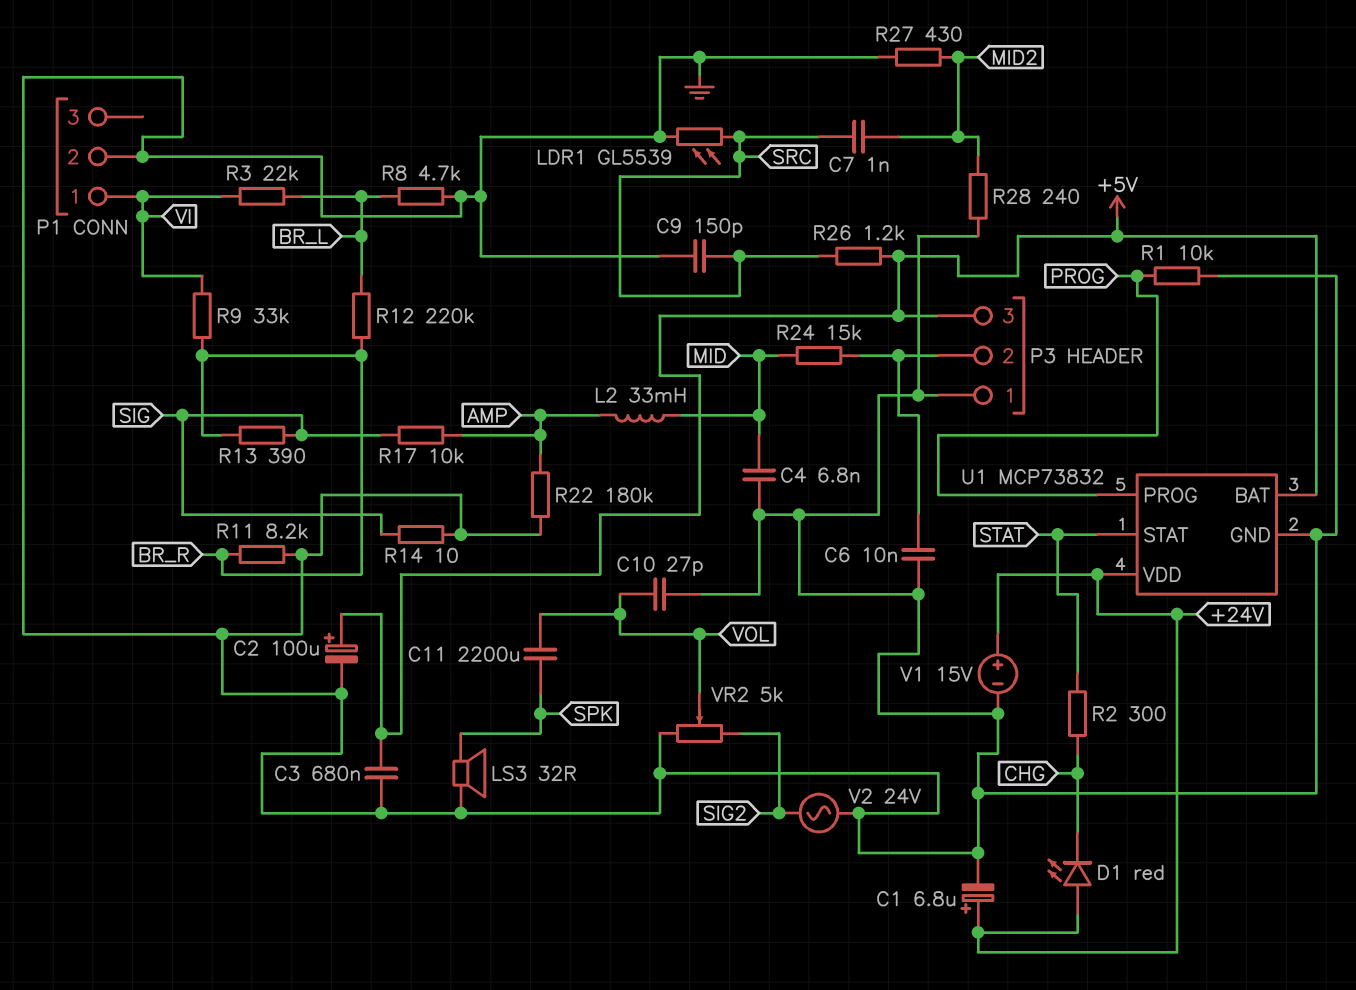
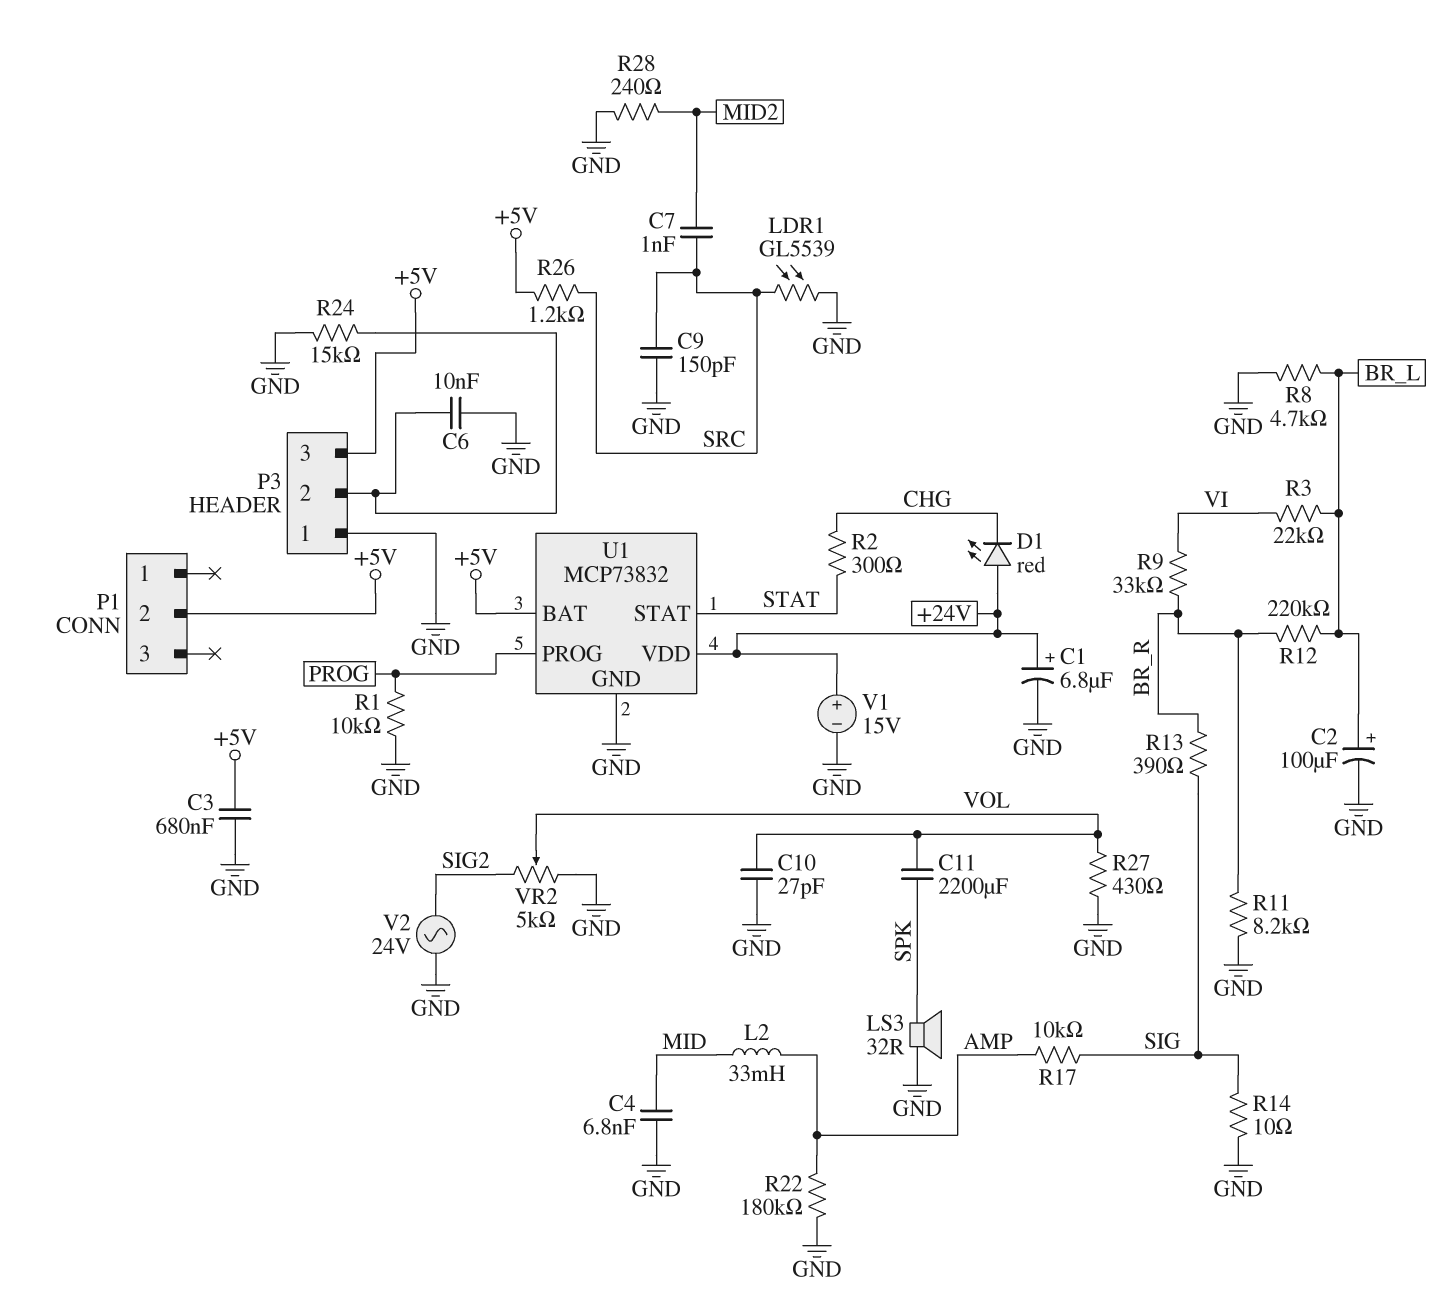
C2: 100uF (plus +5V, minus GND) -> 100uF (plus BR_L, minus GND)
P1 pin 1: VI -> none
P1 pin 2: GND -> +5V
R24: 15k (MID, P3/2) -> 15k (GND, P3/2)
R27: 430 (GND, MID2) -> 430 (GND, VOL)

